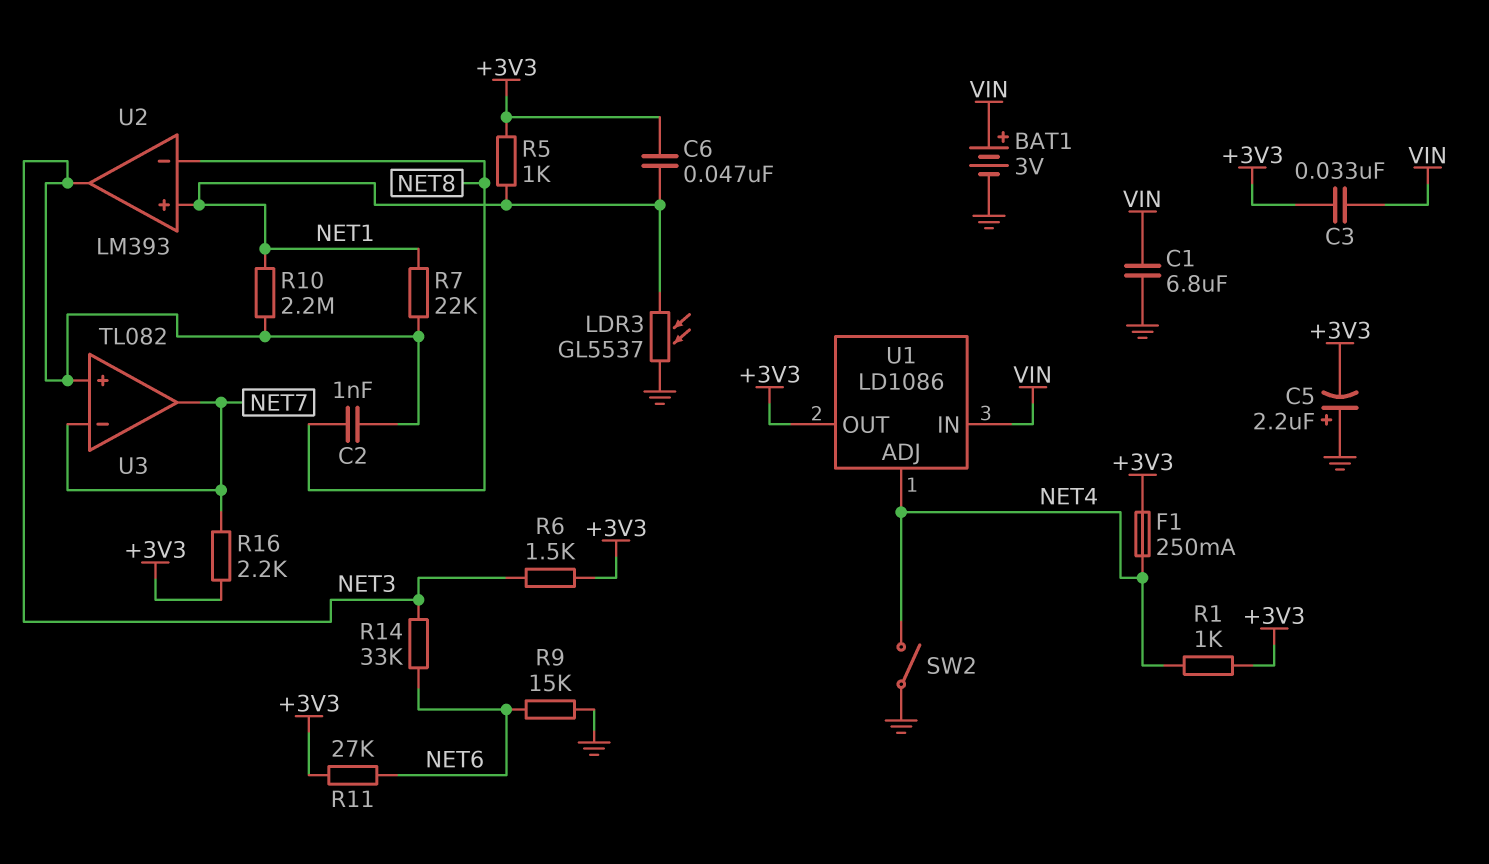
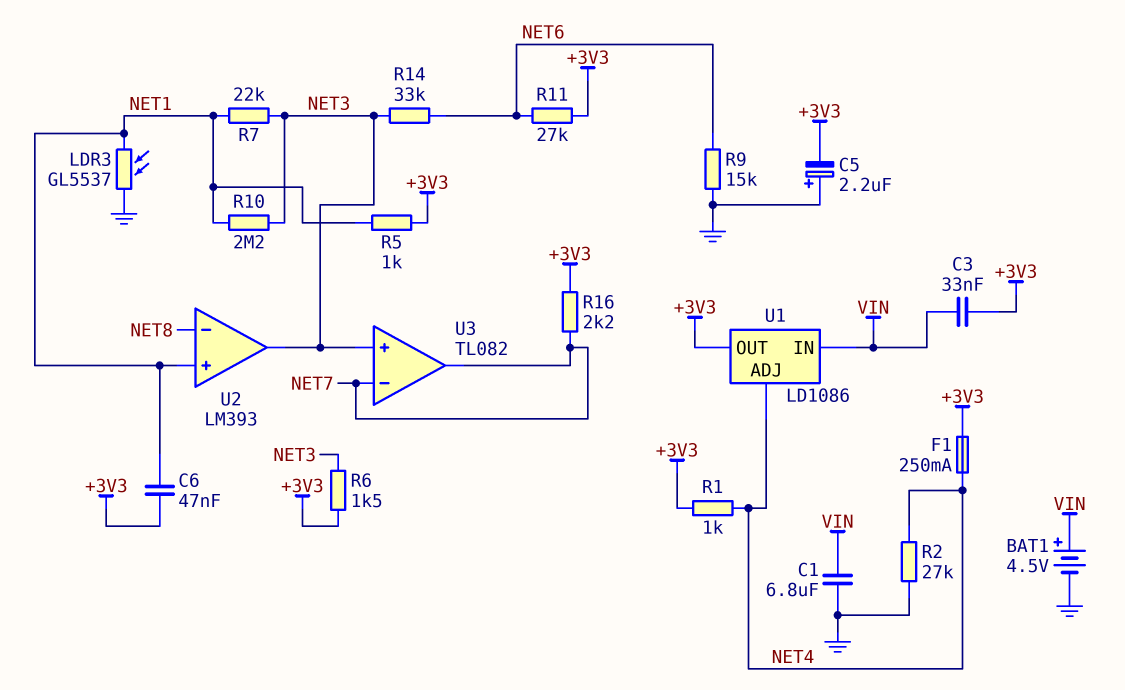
BAT1: 3V (plus VIN, minus GND) -> 4.5V (plus VIN, minus GND)
C2: 1nF (NET3, NET8) -> none
R2: none -> 27k (GND, NET4)
SW2: switch (GND, NET4) -> none

